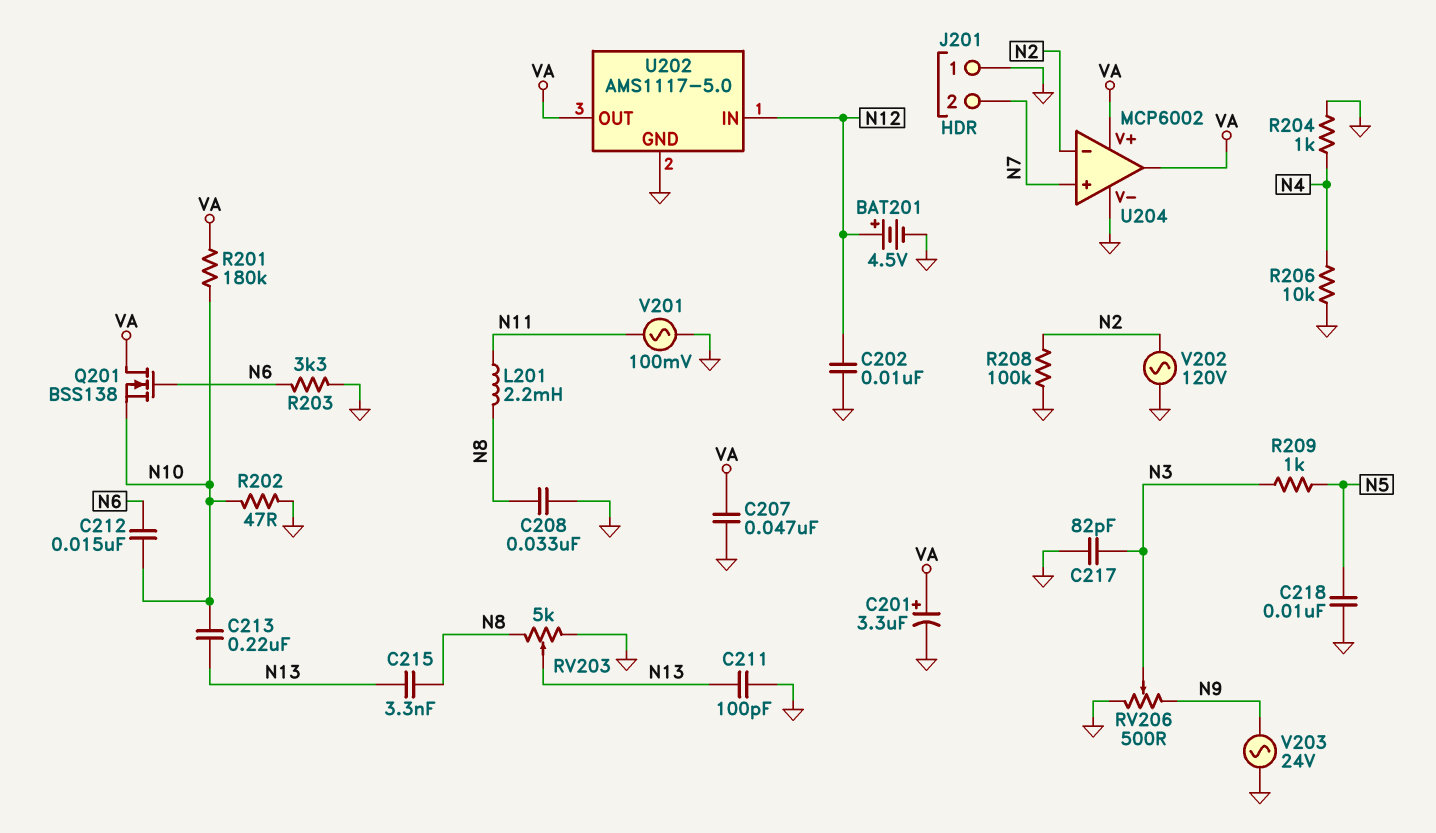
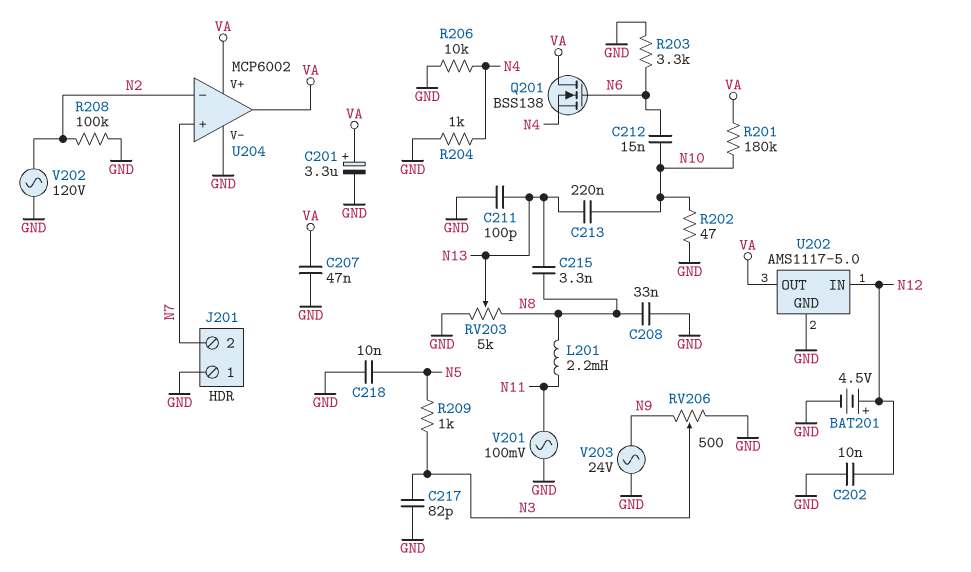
Q201: NMOS BSS138 (G N6, D VA, S N10) -> NMOS BSS138 (G N6, D VA, S N4)

